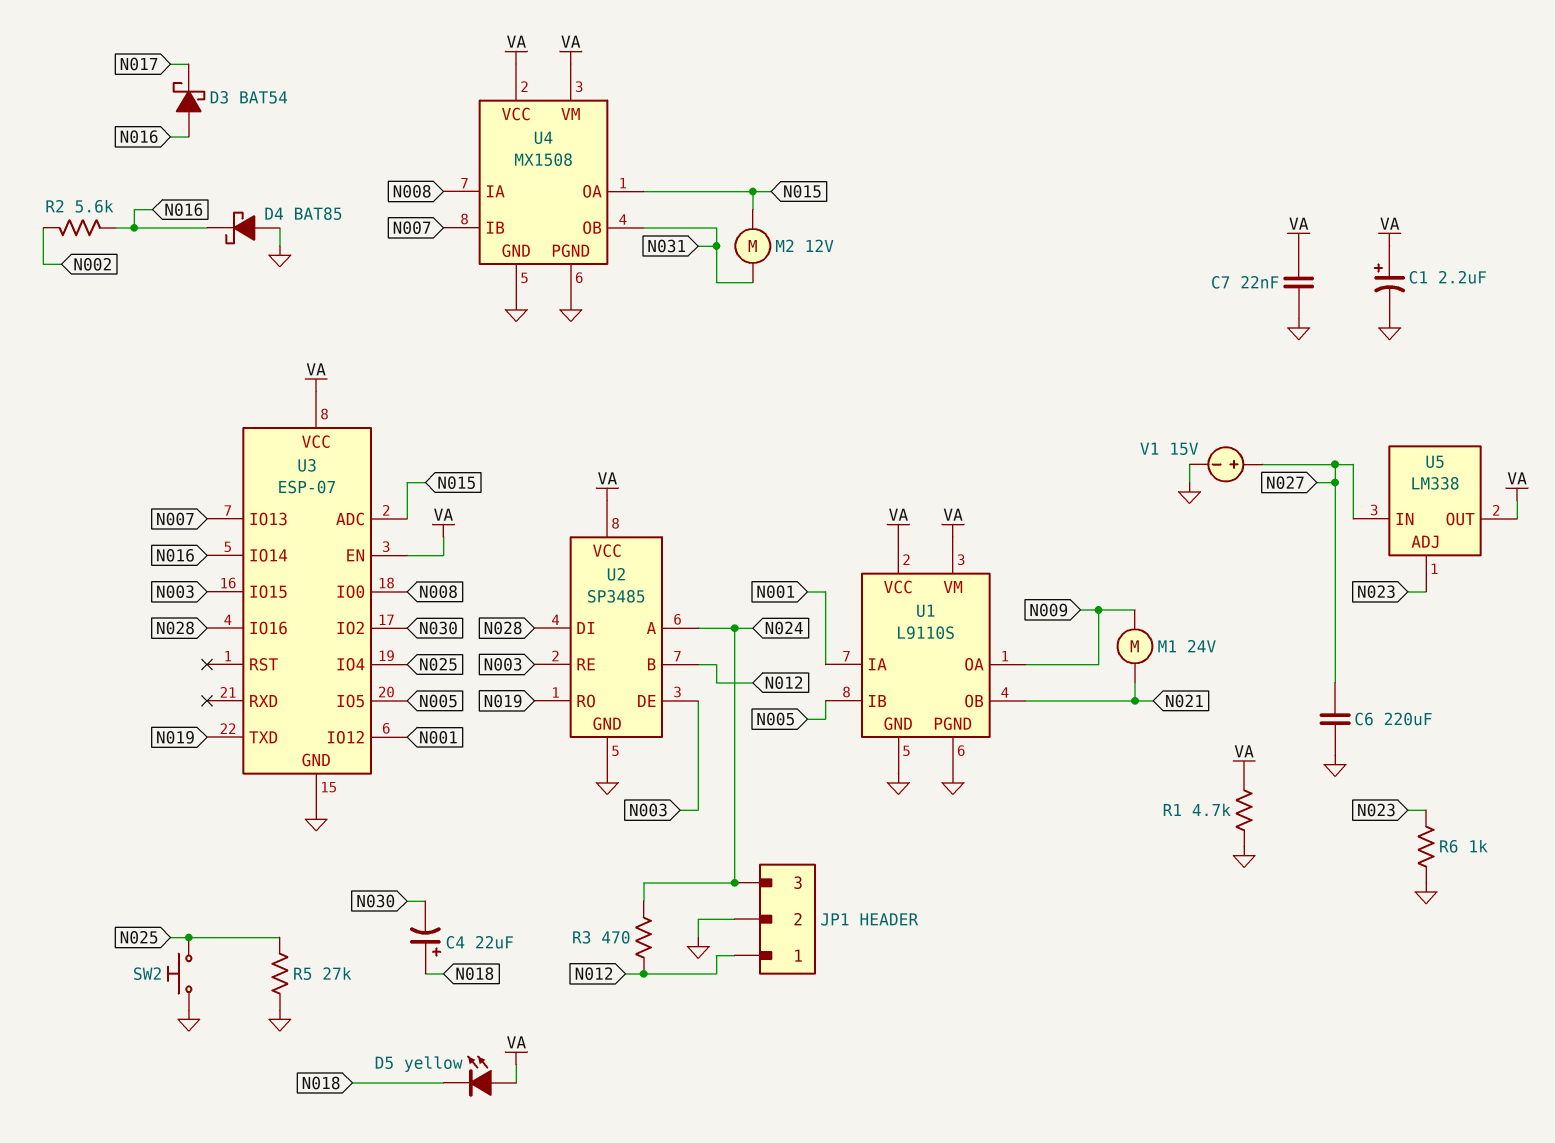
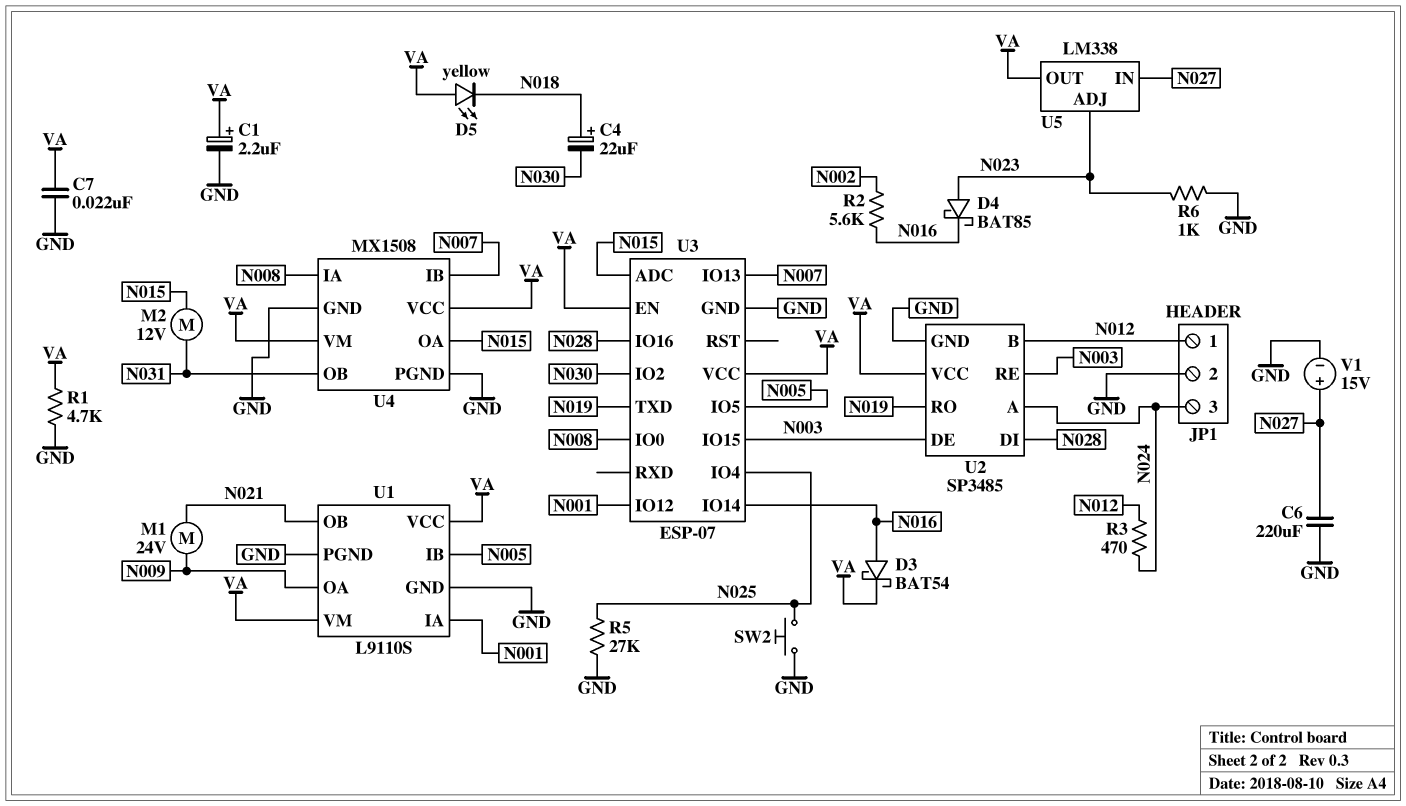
D3: schottky BAT54 (A N016, K N017) -> schottky BAT54 (A N016, K VA)
D4: schottky BAT85 (A GND, K N016) -> schottky BAT85 (A N023, K N016)

